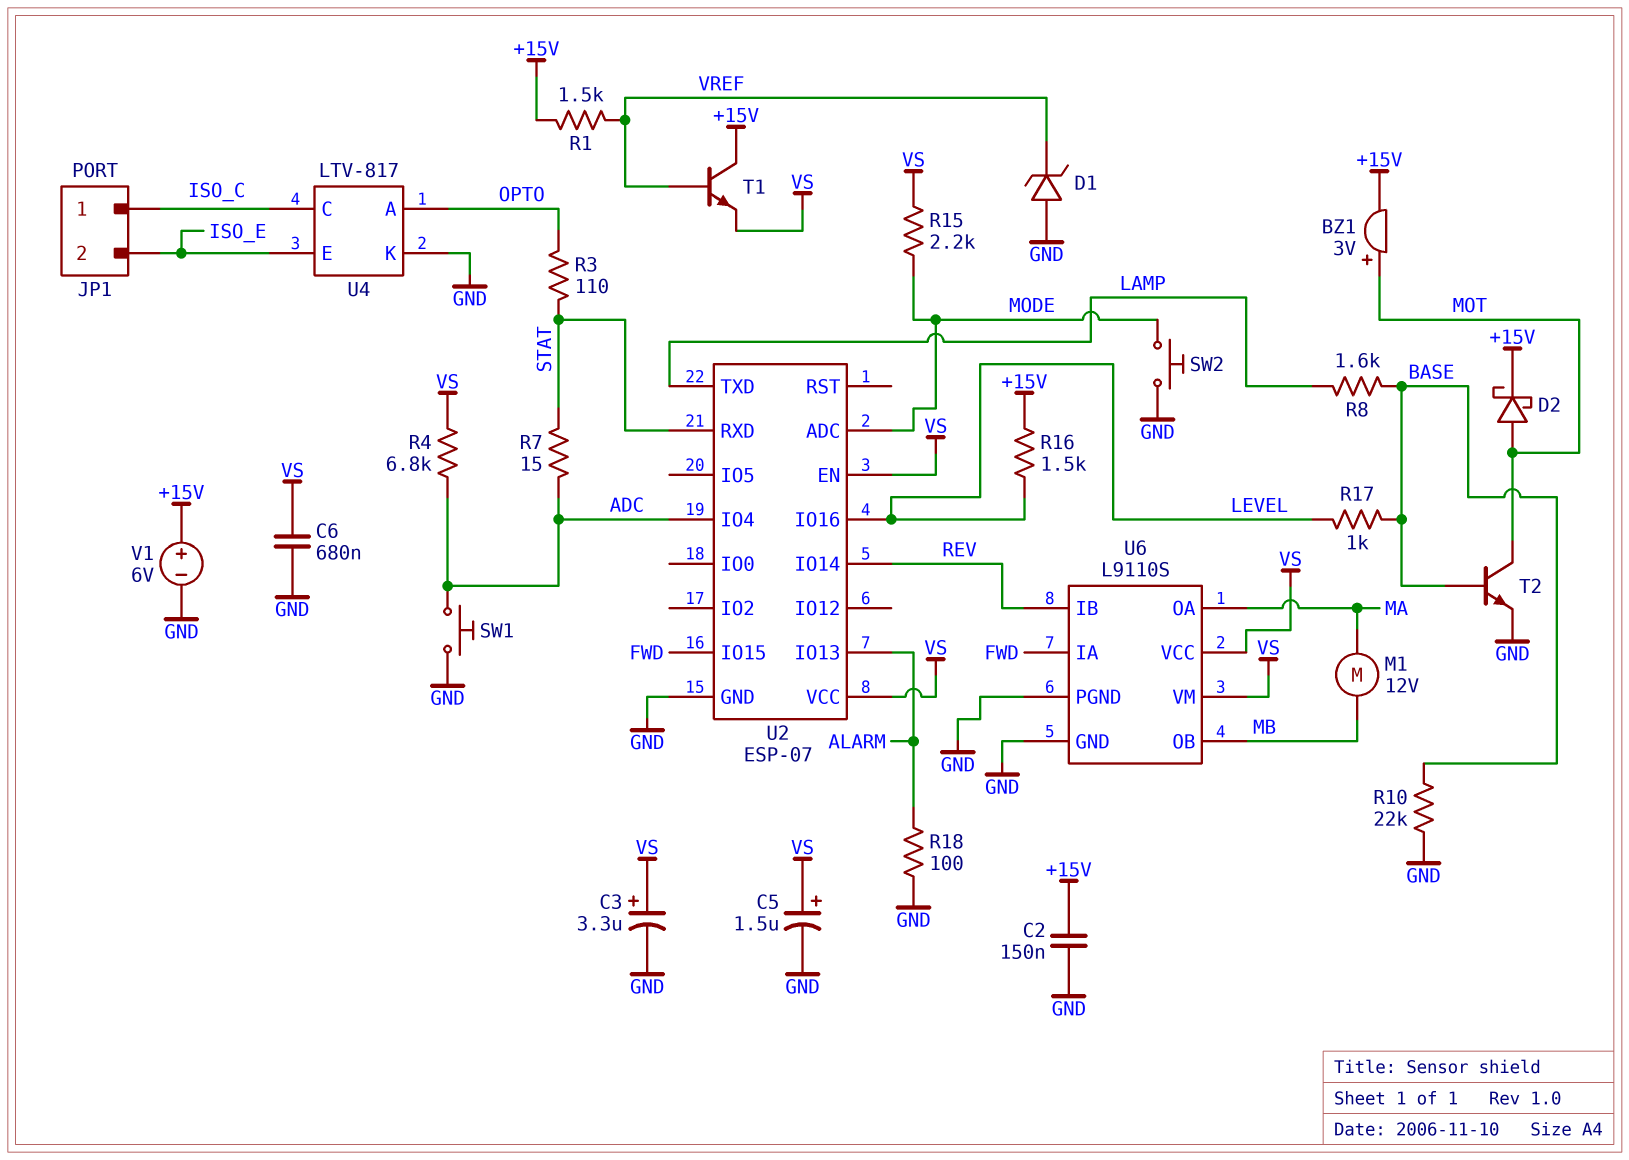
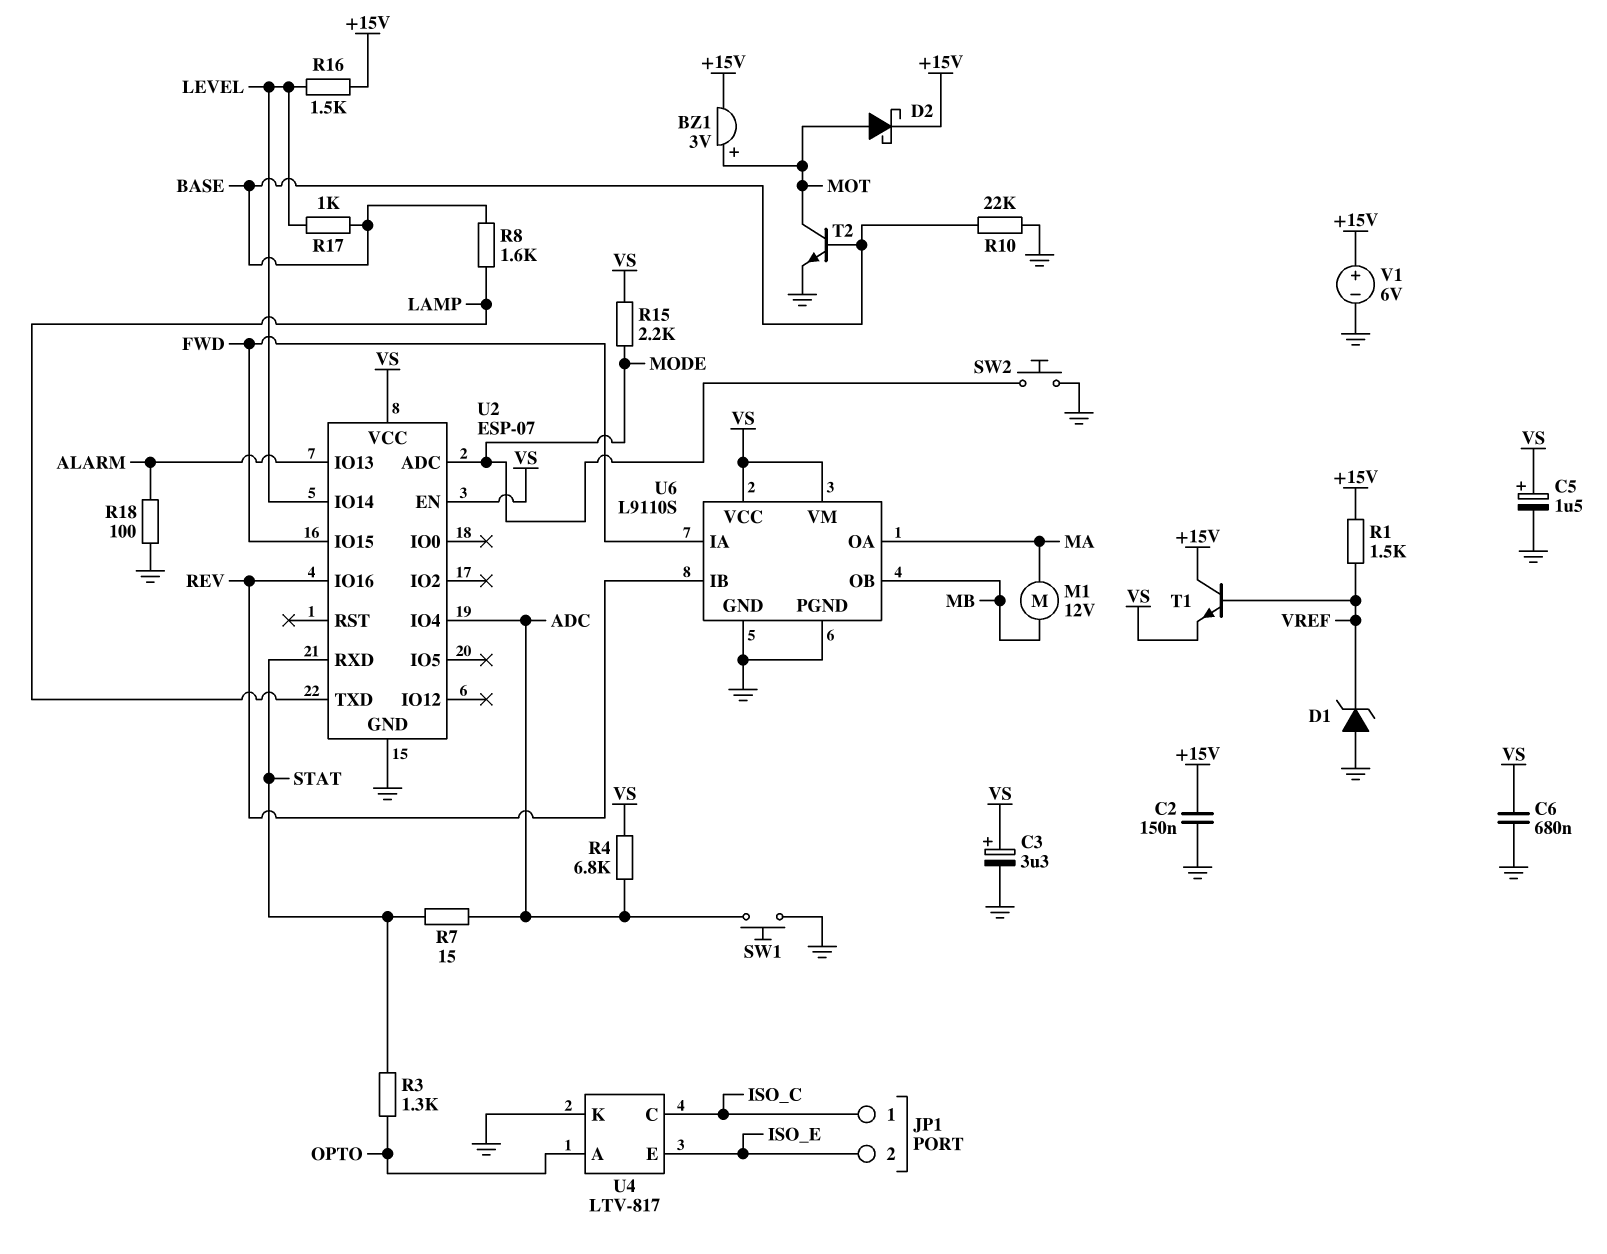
R3: 110 (OPTO, STAT) -> 1.3k (OPTO, STAT)
U2 pin IO14: REV -> LEVEL
U2 pin IO16: LEVEL -> REV

